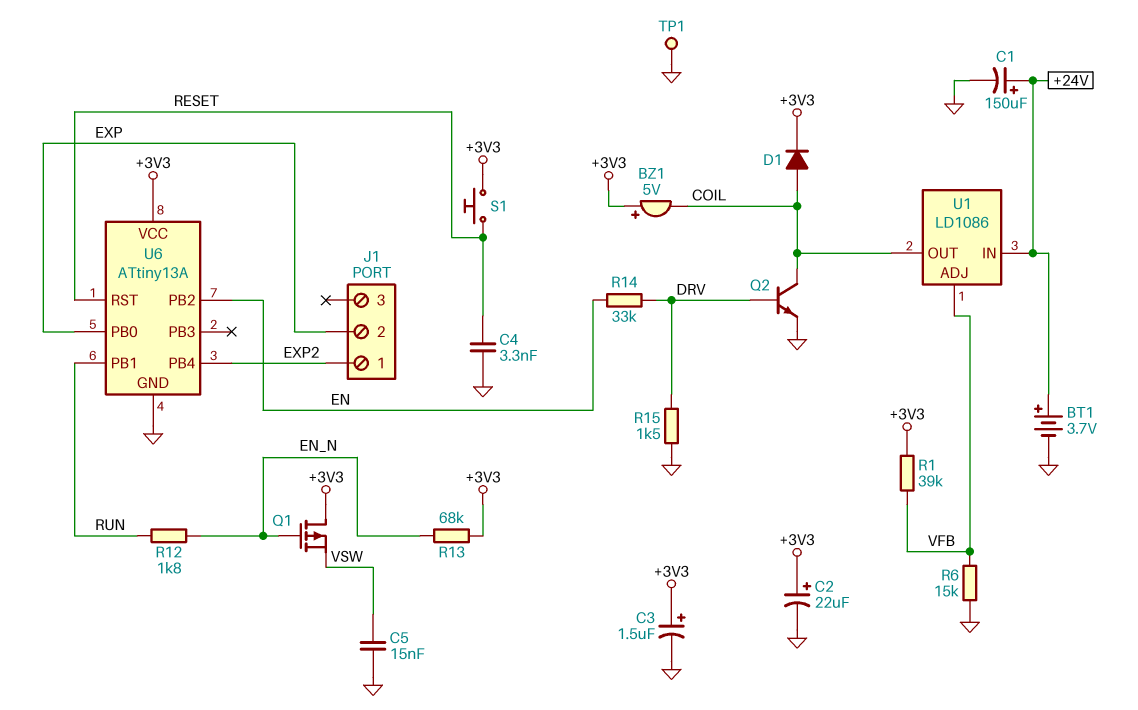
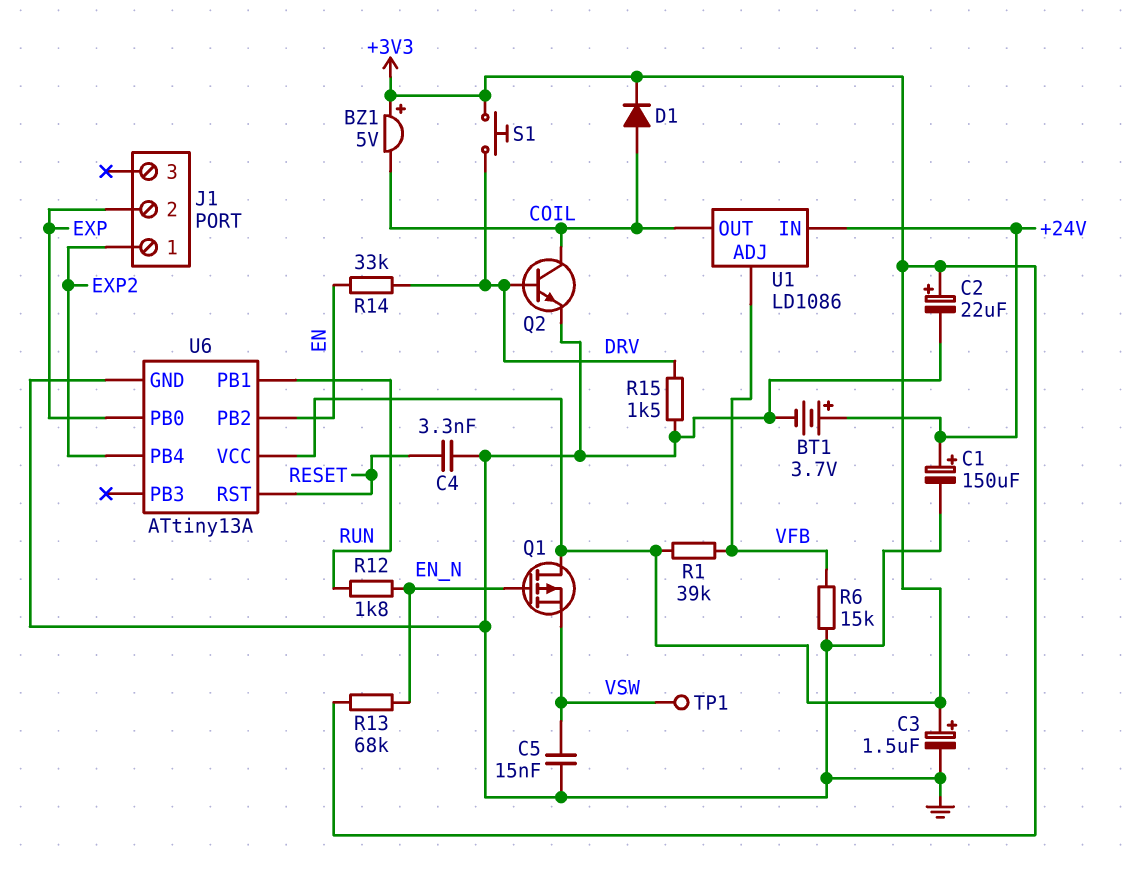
S1: button (+3V3, RESET) -> button (+3V3, DRV)
TP1: test point (GND) -> test point (VSW)

